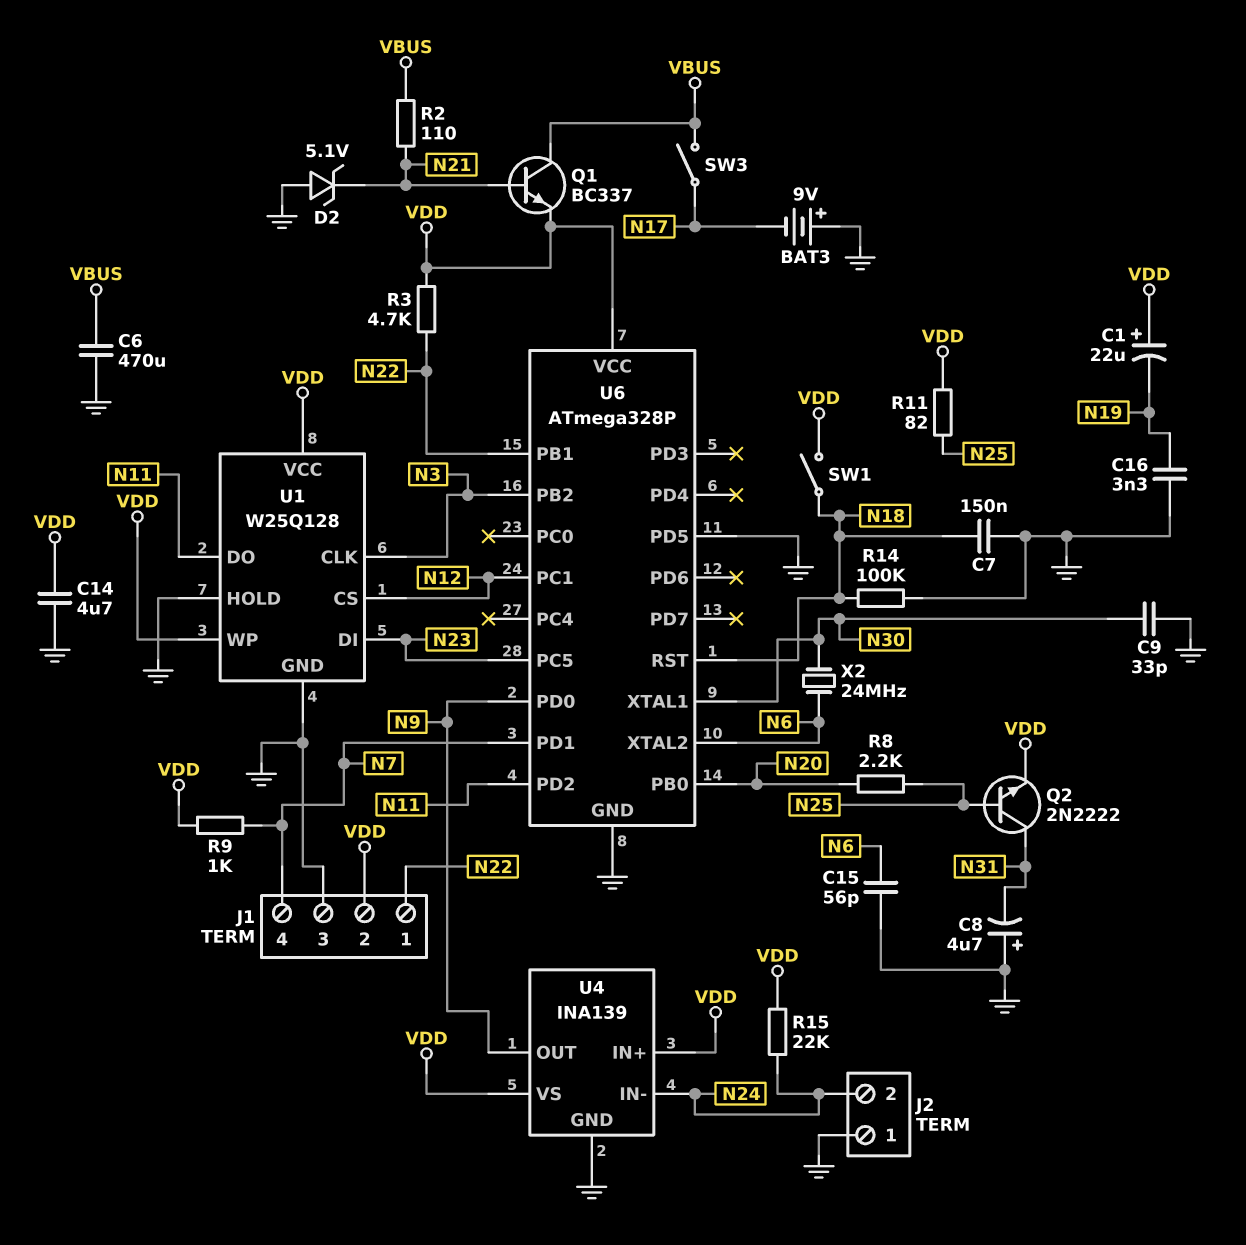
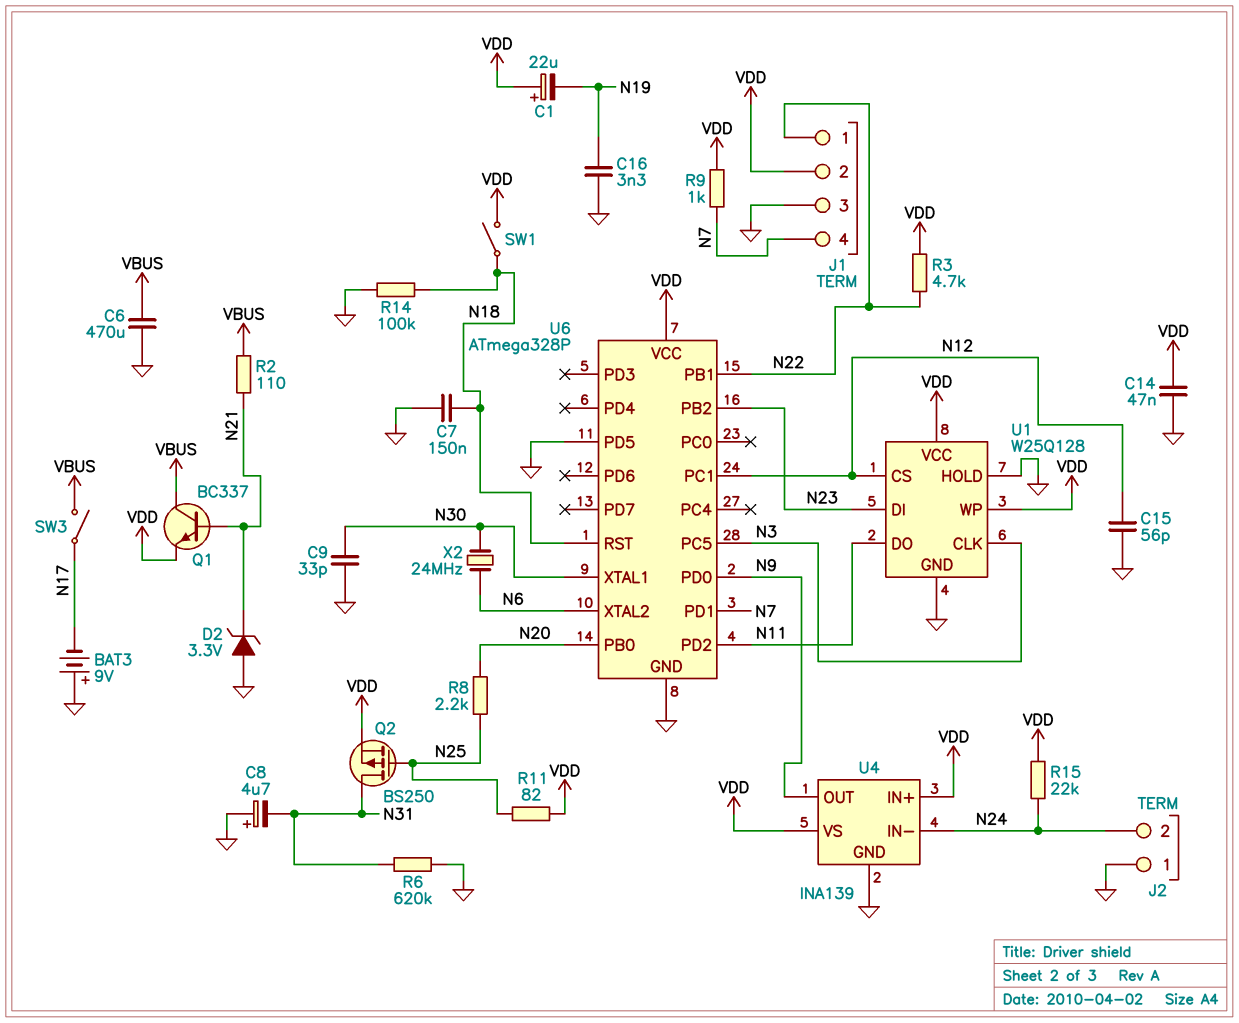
C14: 4.7uF (GND, VDD) -> 47nF (GND, VDD)
C15: 56pF (GND, N6) -> 56pF (GND, N12)
D2: zener 5.1V (A GND, K N21) -> zener 3.3V (A GND, K N21)
Q2: NPN 2N2222 (B N25, C N31, E VDD) -> PMOS BS250 (G N25, D N31, S VDD)
R6: none -> 620k (GND, N31)
U6 pin PB2: N3 -> N23
U6 pin PC5: N23 -> N3

